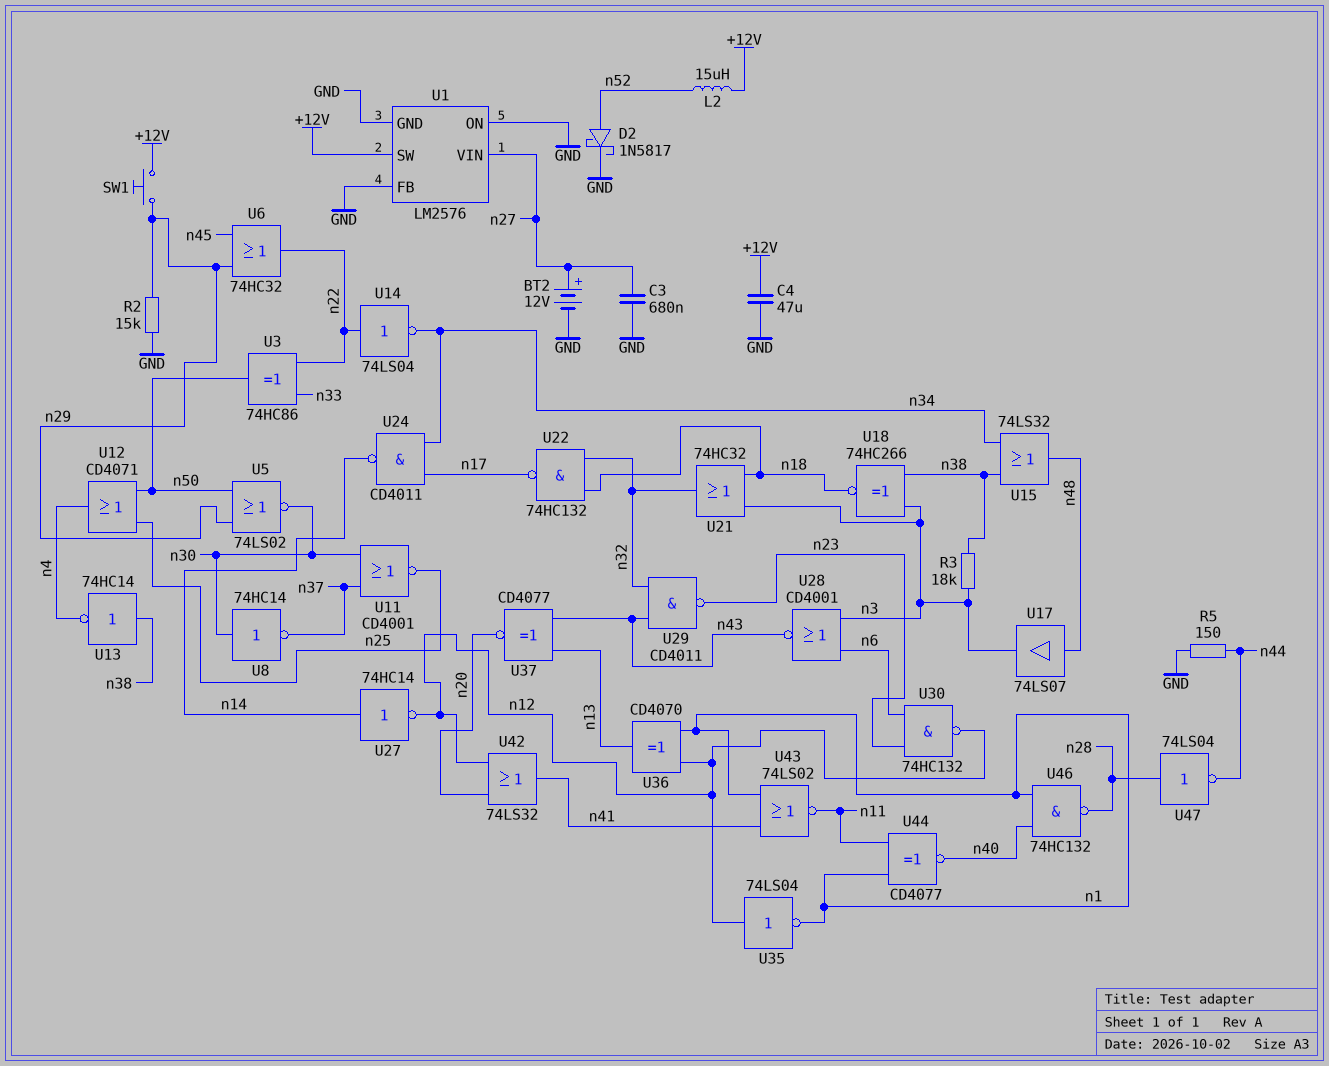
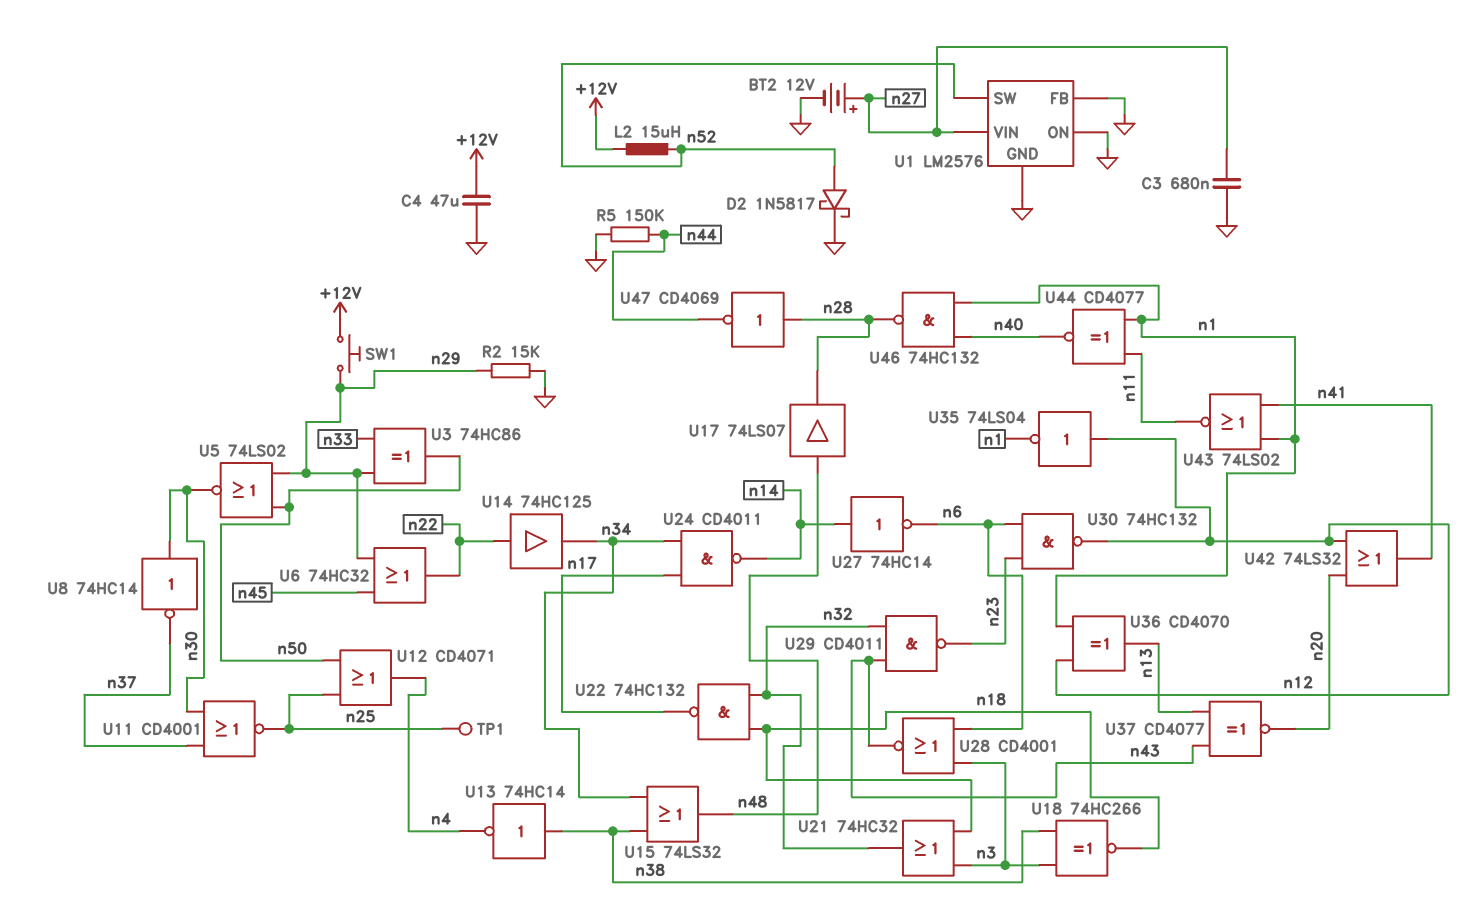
R3: 18k (n3, n38) -> none
R5: 150 (GND, n44) -> 150k (GND, n44)
TP1: none -> test point (n25)
U1 pin SW: +12V -> n52
U3: XOR 74HC86 (in n22, in n33, out n50) -> XOR 74HC86 (in n29, in n33, out n50)
U14: NOT 74LS04 (in n22, out n34) -> buffer 74HC125 (in n22, out n34)
U17: buffer 74LS07 (in n48, out n3) -> buffer 74LS07 (in n48, out n28)
U27: NOT 74HC14 (in n14, out n12) -> NOT 74HC14 (in n14, out n6)
U47: NOT 74LS04 (in n28, out n44) -> NOT CD4069 (in n28, out n44)

